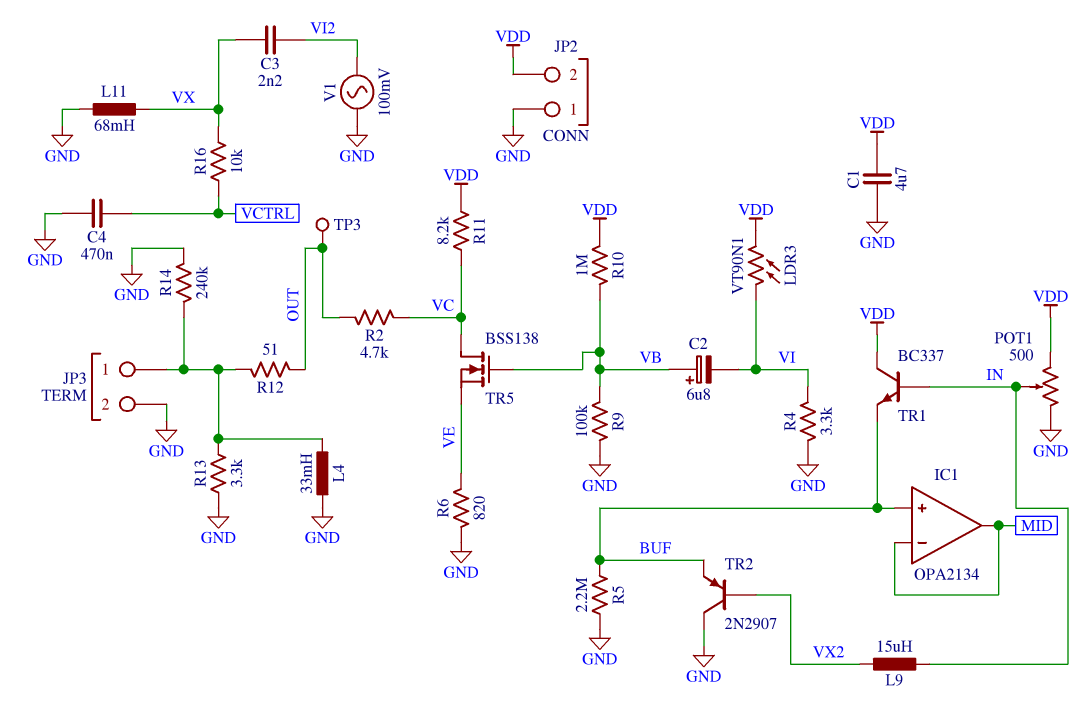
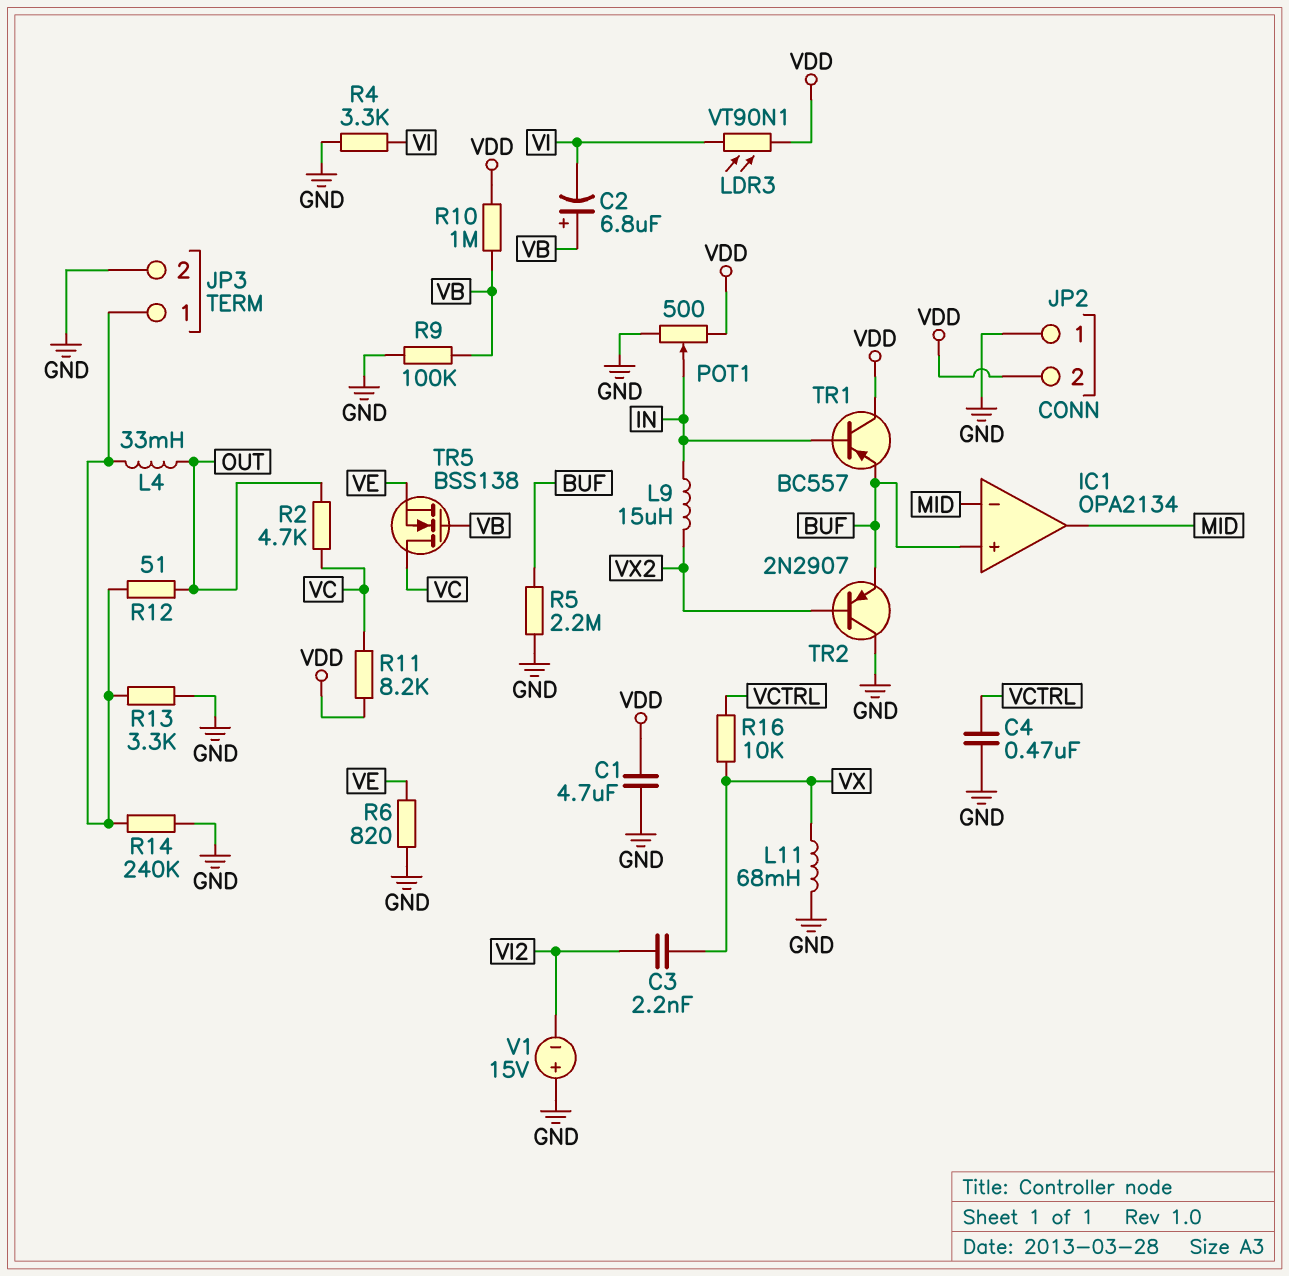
L4: 33mH (GND, JP3/1) -> 33mH (JP3/1, OUT)
TP3: test point (OUT) -> none
TR1: NPN BC337 (B IN, C VDD, E BUF) -> PNP BC557 (B IN, C VDD, E BUF)
V1: AC 100mV (GND, VI2) -> 15V (plus GND, minus VI2)

